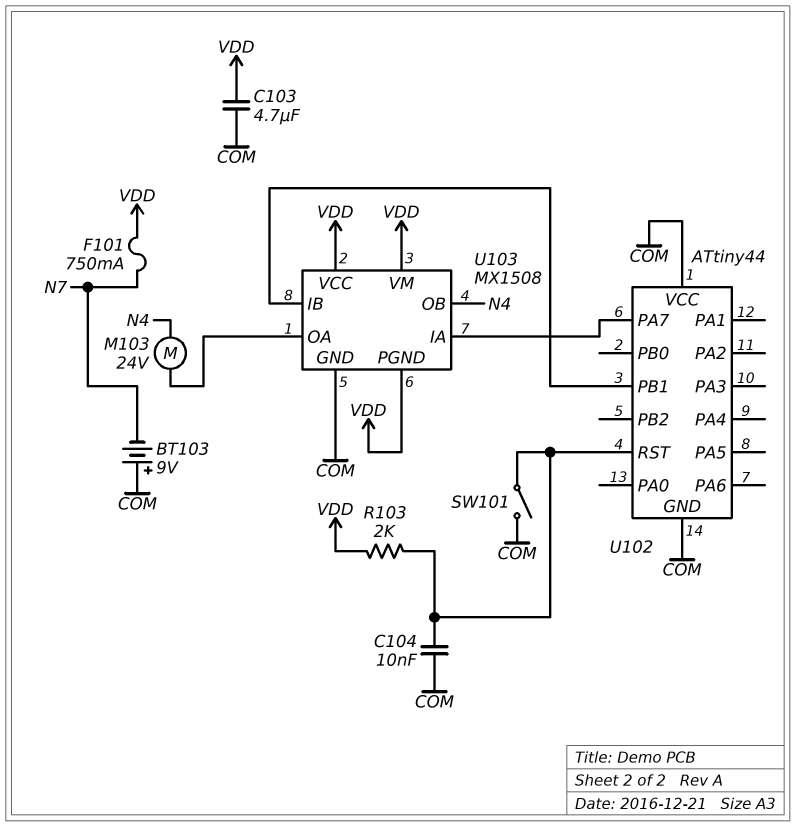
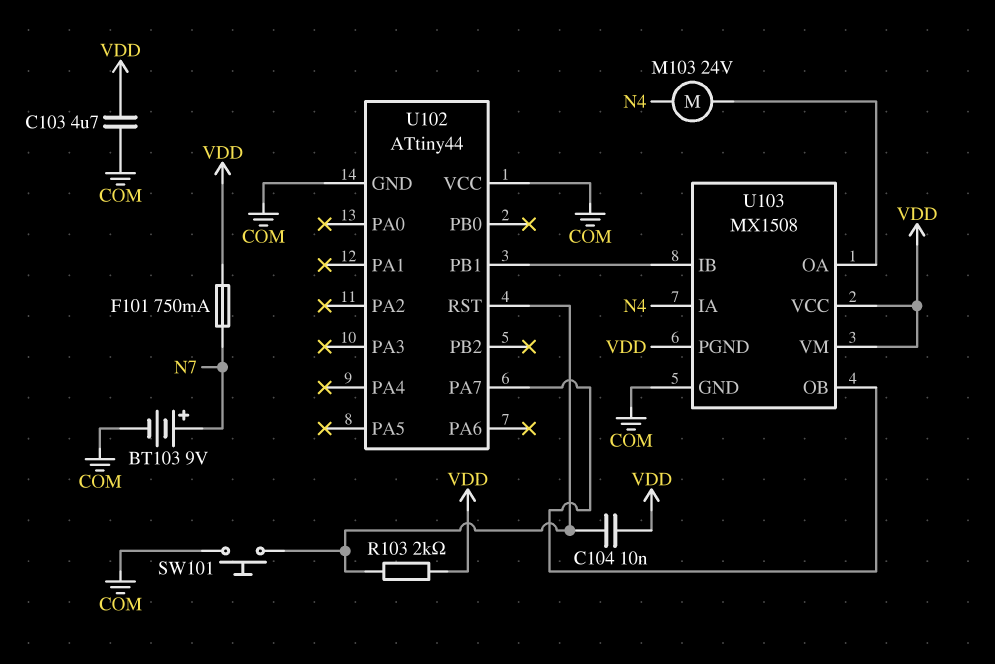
BT103: 9V (plus COM, minus N7) -> 9V (plus N7, minus COM)
C104: 10nF (COM, U102/RST) -> 10nF (U102/RST, VDD)
SW101: switch (COM, U102/RST) -> button (COM, U102/RST)
U103 pin IA: U102/PA7 -> N4
U103 pin OB: N4 -> U102/PA7

